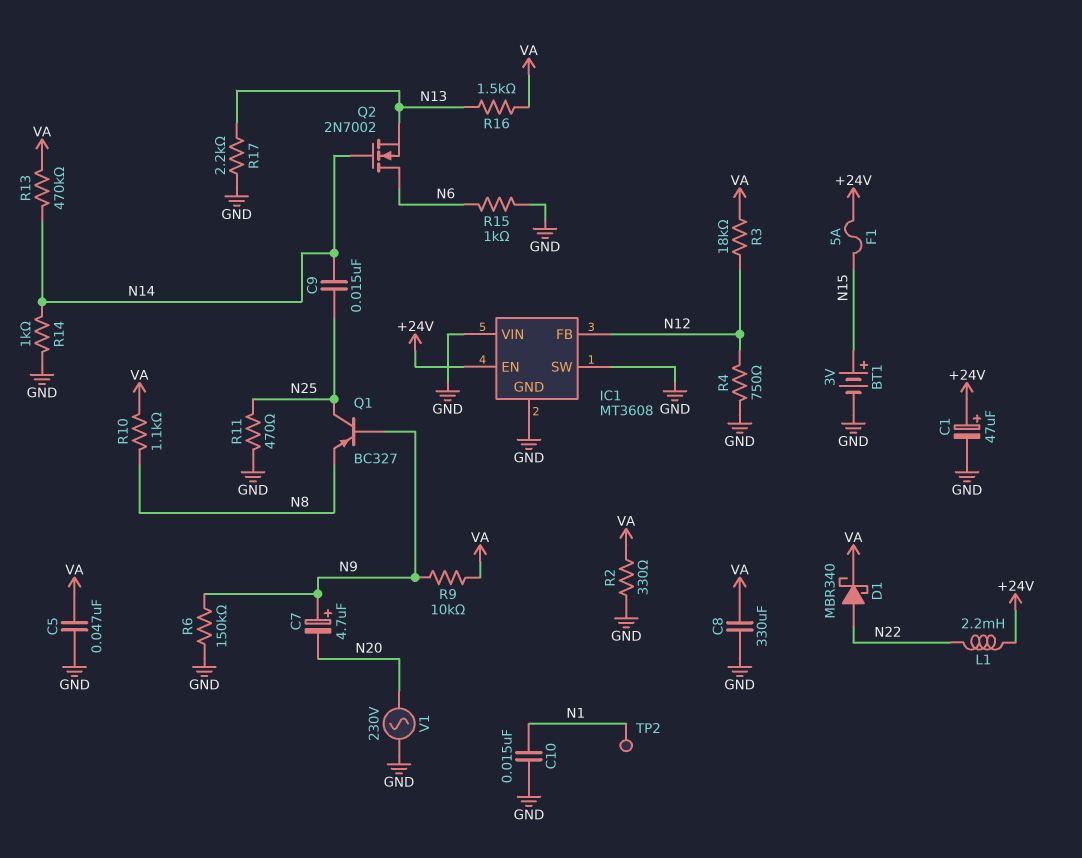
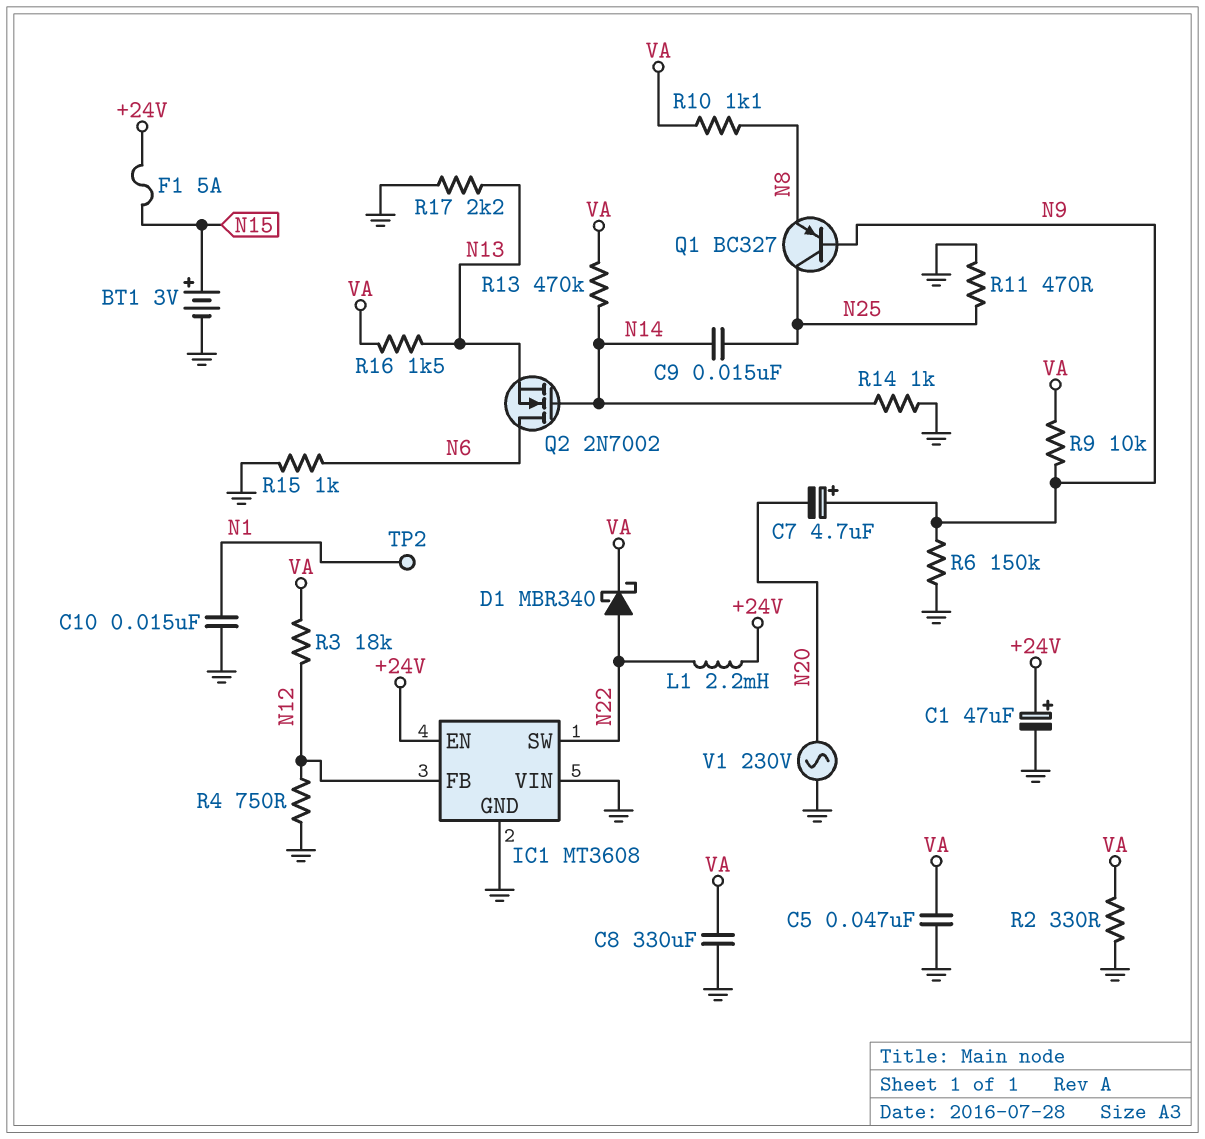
IC1 pin SW: GND -> N22

